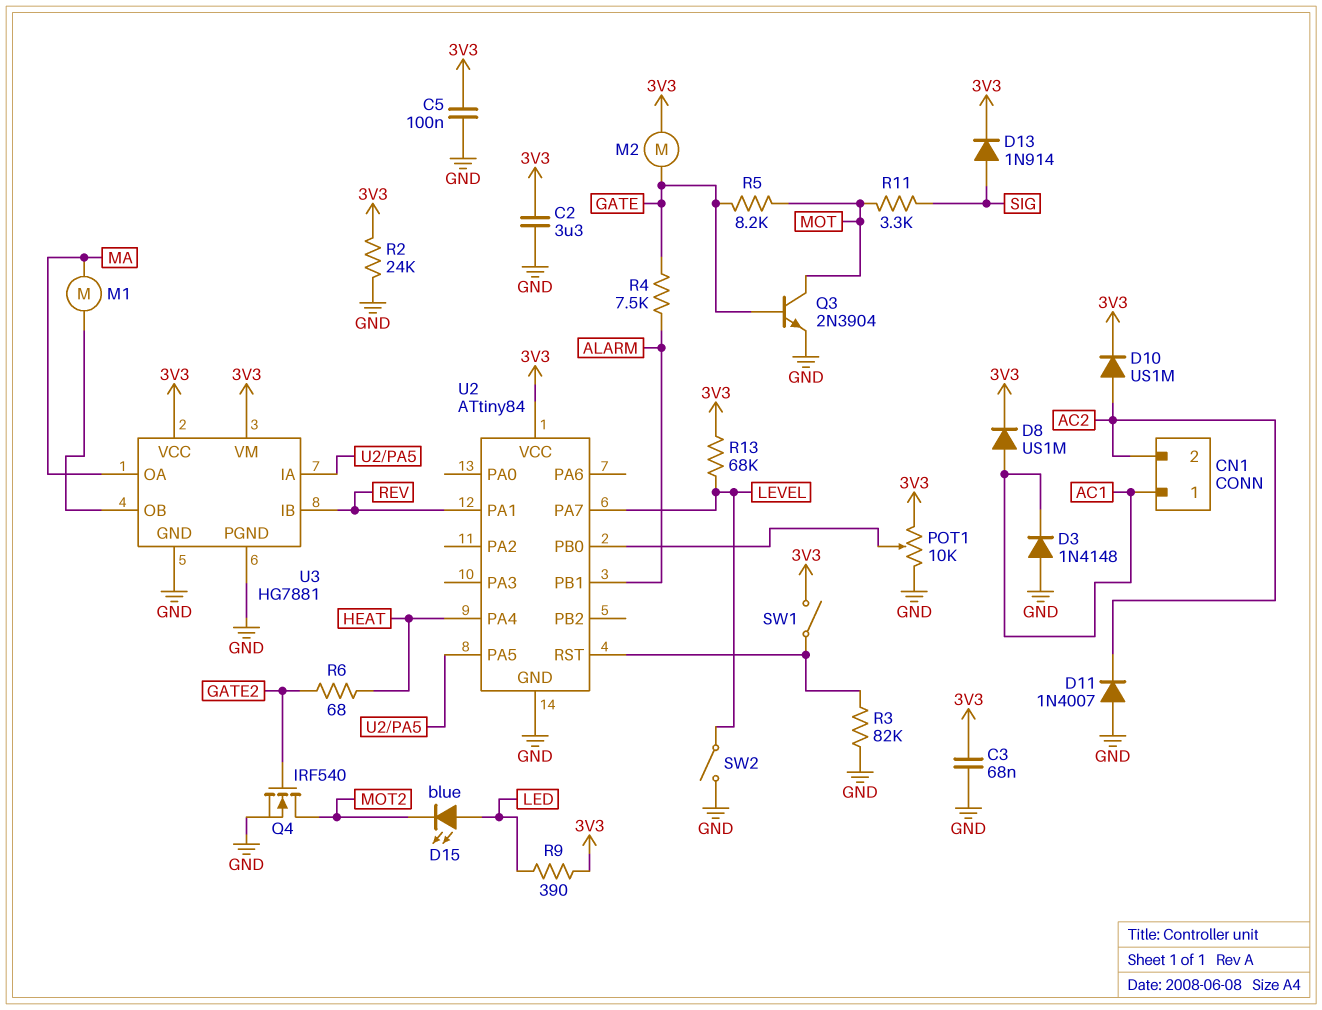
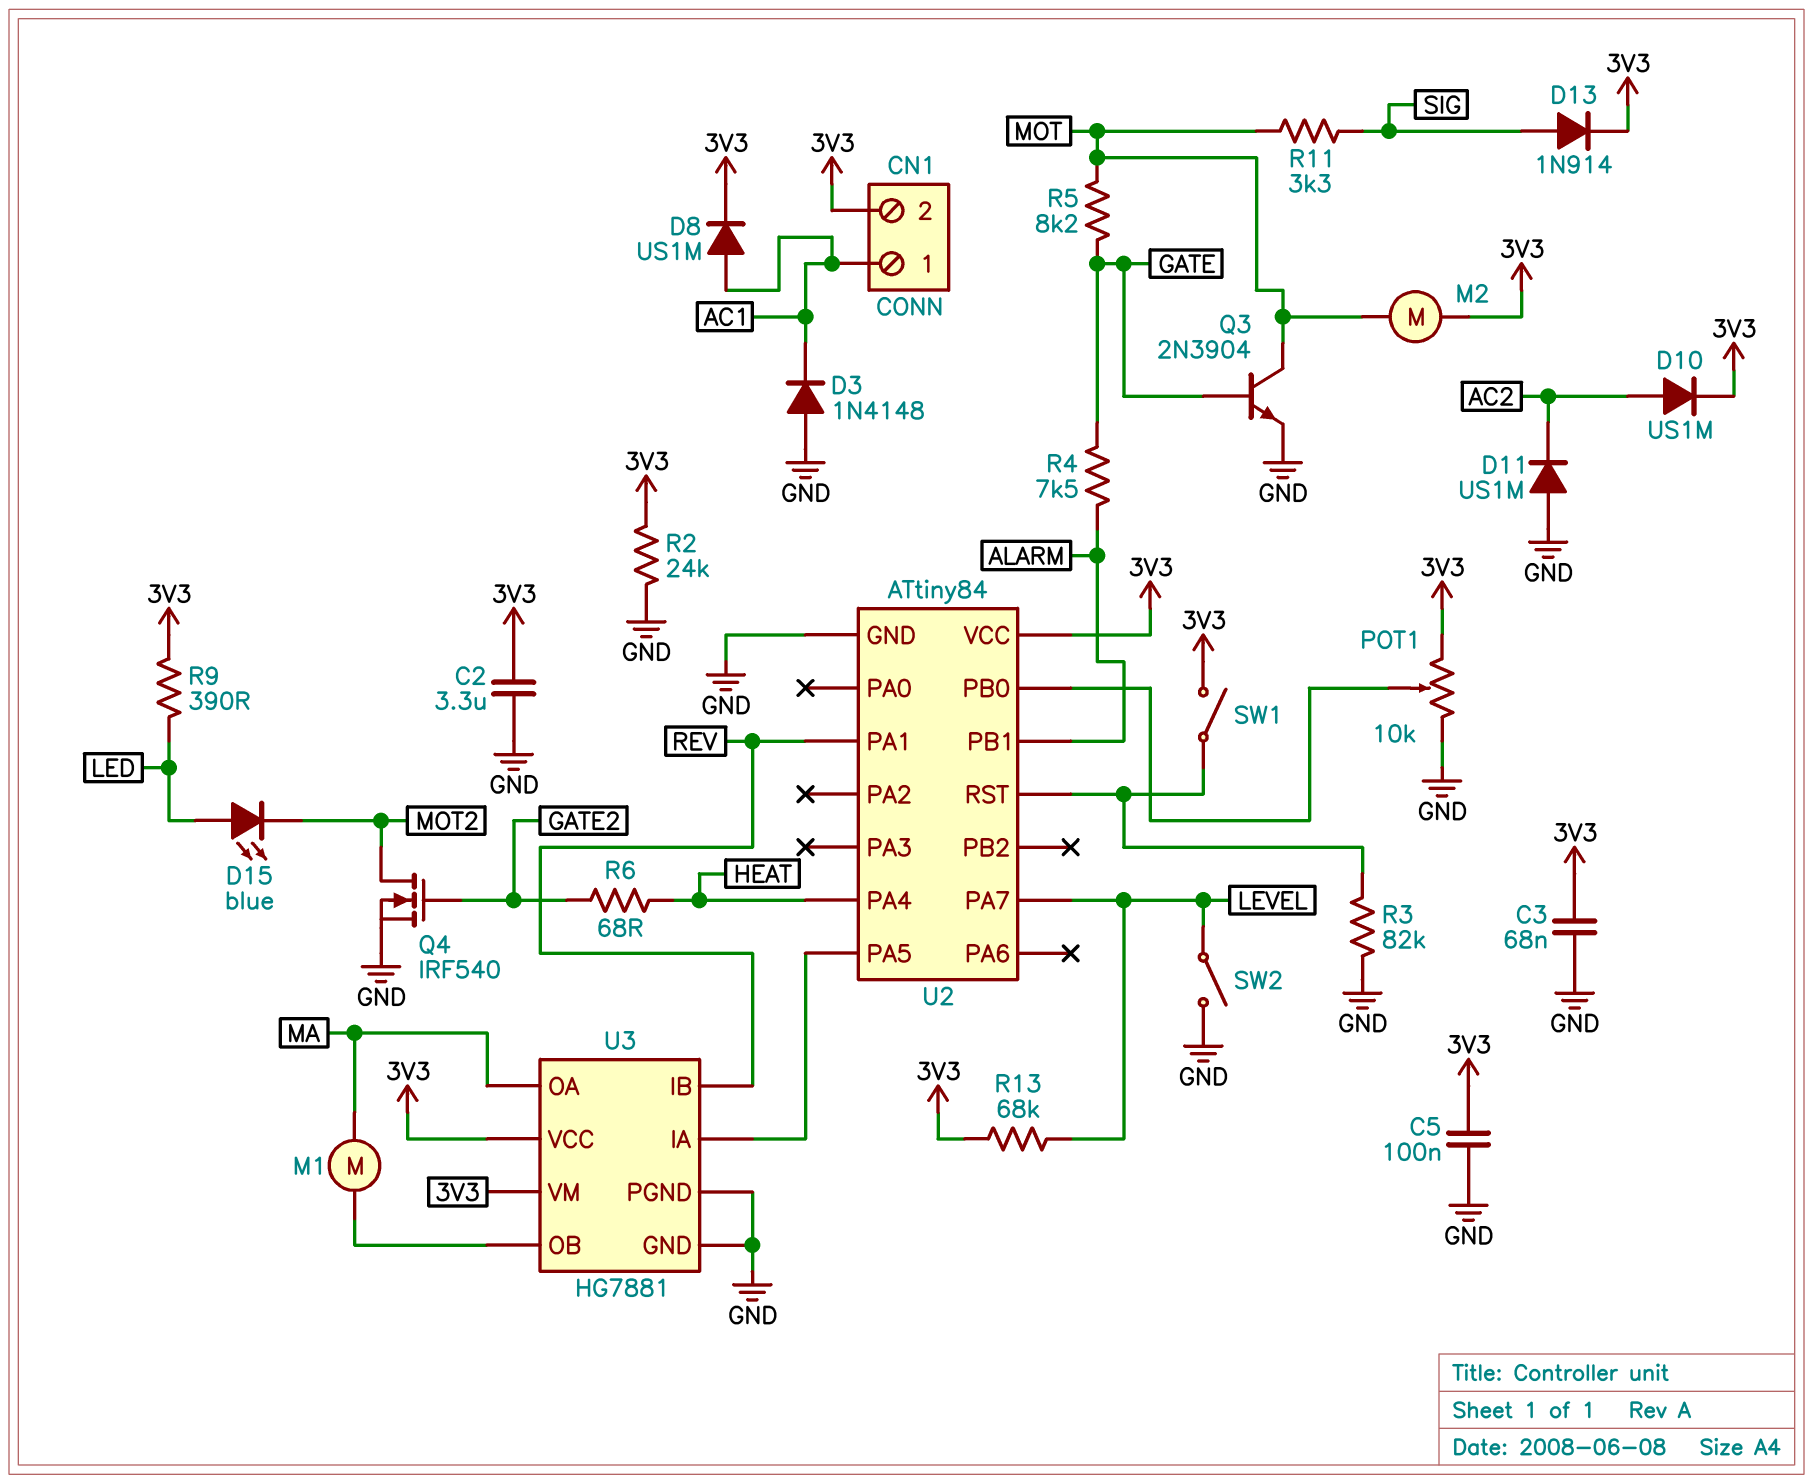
CN1 pin 2: AC2 -> 3V3
D11: diode 1N4007 (A GND, K AC2) -> diode US1M (A GND, K AC2)
M2: motor (3V3, GATE) -> motor (3V3, MOT)

